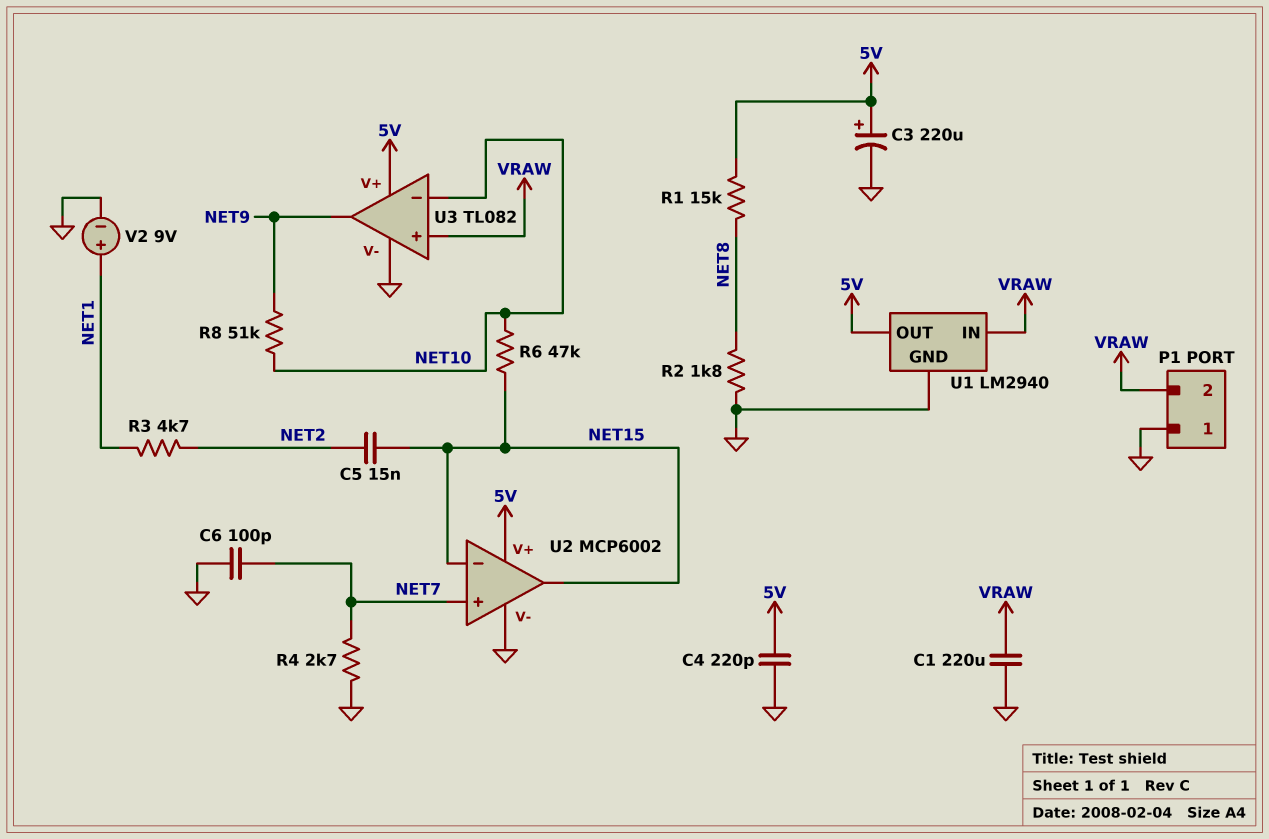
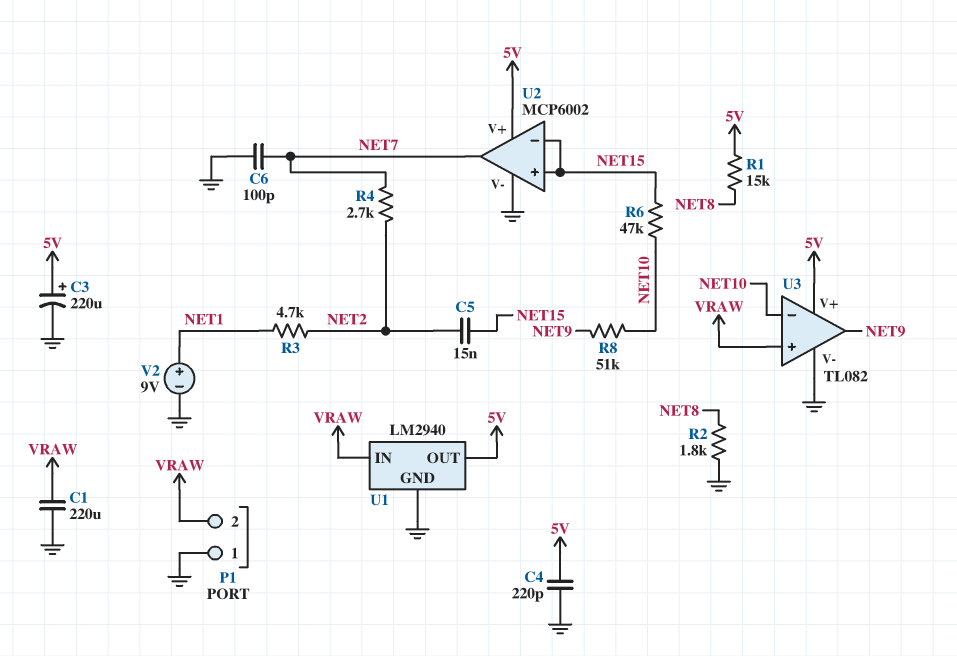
R4: 2.7k (GND, NET7) -> 2.7k (NET2, NET7)
U2 pin in+: NET7 -> NET15
U2 pin out: NET15 -> NET7

